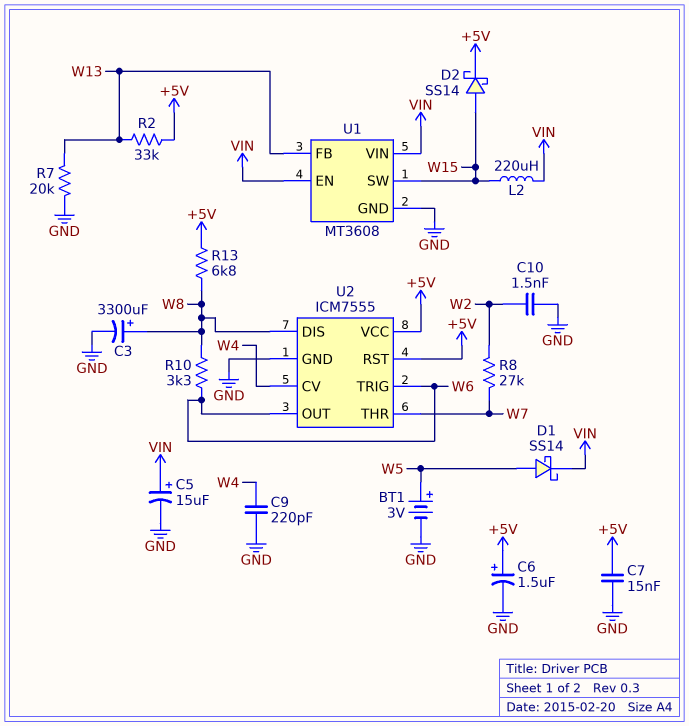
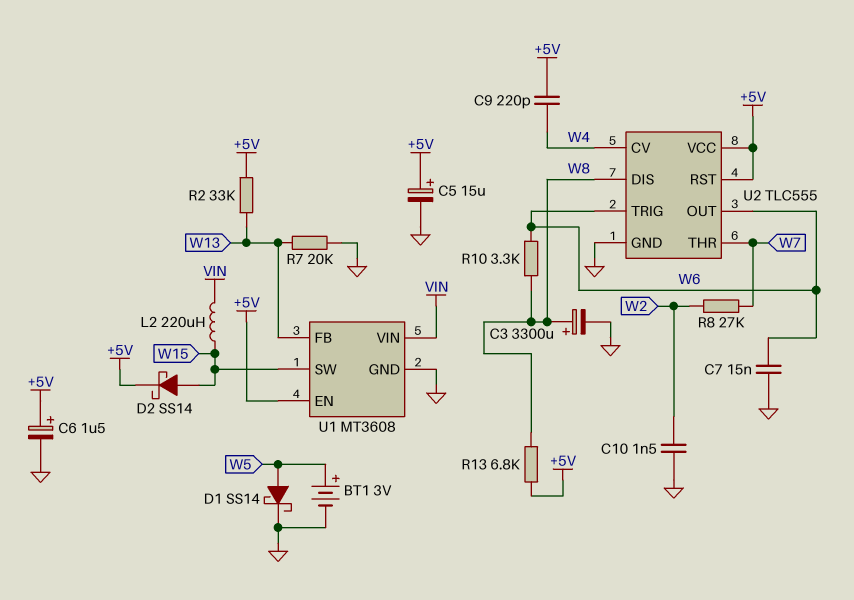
C5: 15uF (plus VIN, minus GND) -> 15uF (plus +5V, minus GND)
C7: 15nF (+5V, GND) -> 15nF (GND, W6)
C9: 220pF (GND, W4) -> 220pF (+5V, W4)
D1: schottky SS14 (A W5, K VIN) -> schottky SS14 (A W5, K GND)
U1 pin EN: VIN -> +5V
U2: ICM7555 -> TLC555

